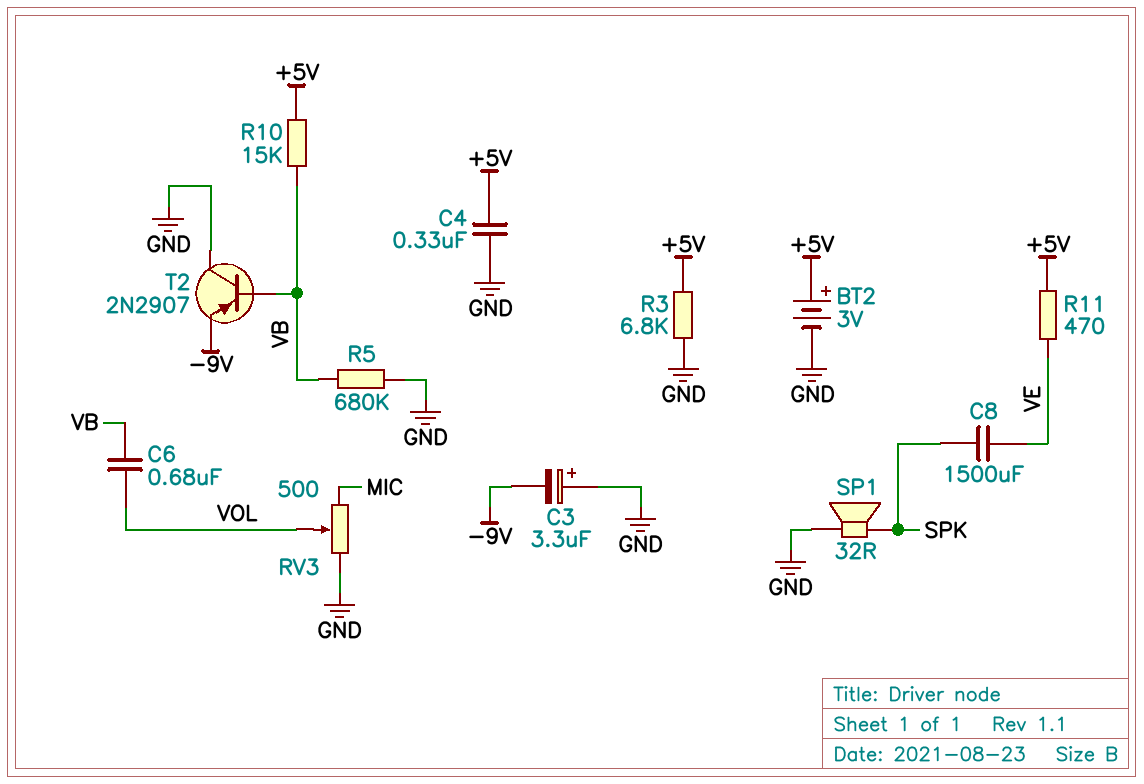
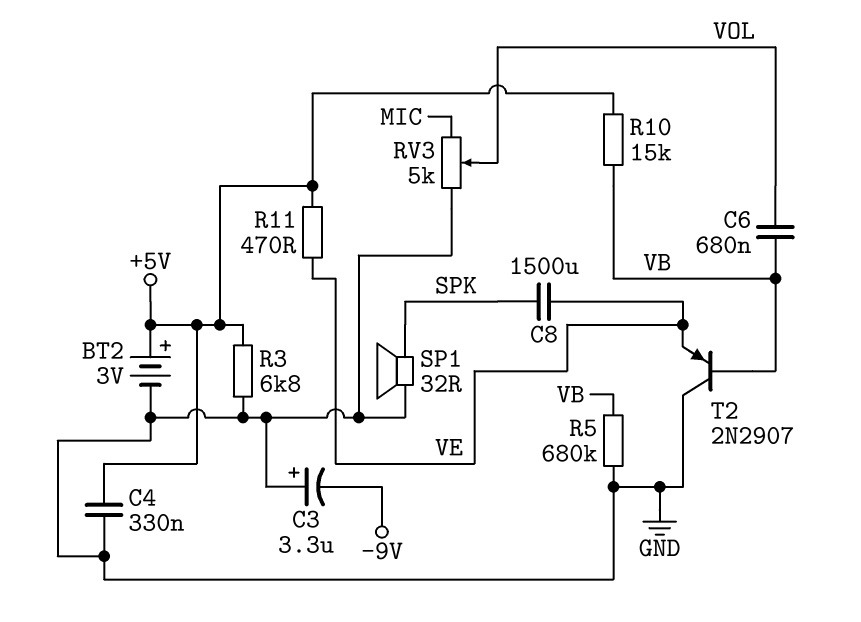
RV3: 500 (GND, MIC, wiper VOL) -> 5k (GND, MIC, wiper VOL)
T2: PNP 2N2907 (B VB, C GND, E -9V) -> PNP 2N2907 (B VB, C GND, E VE)

